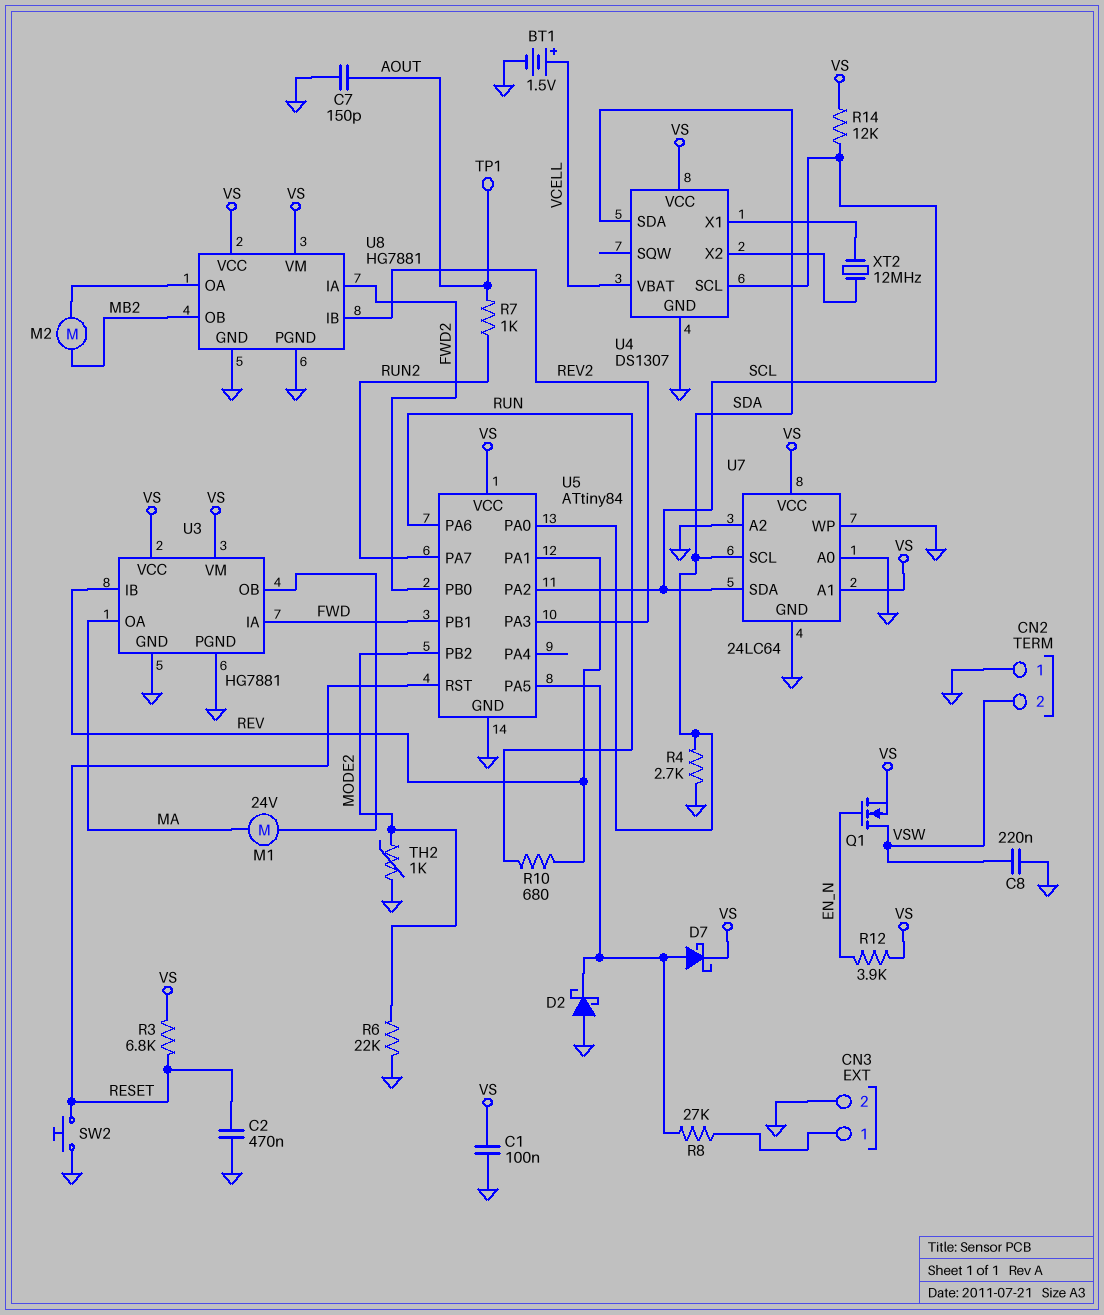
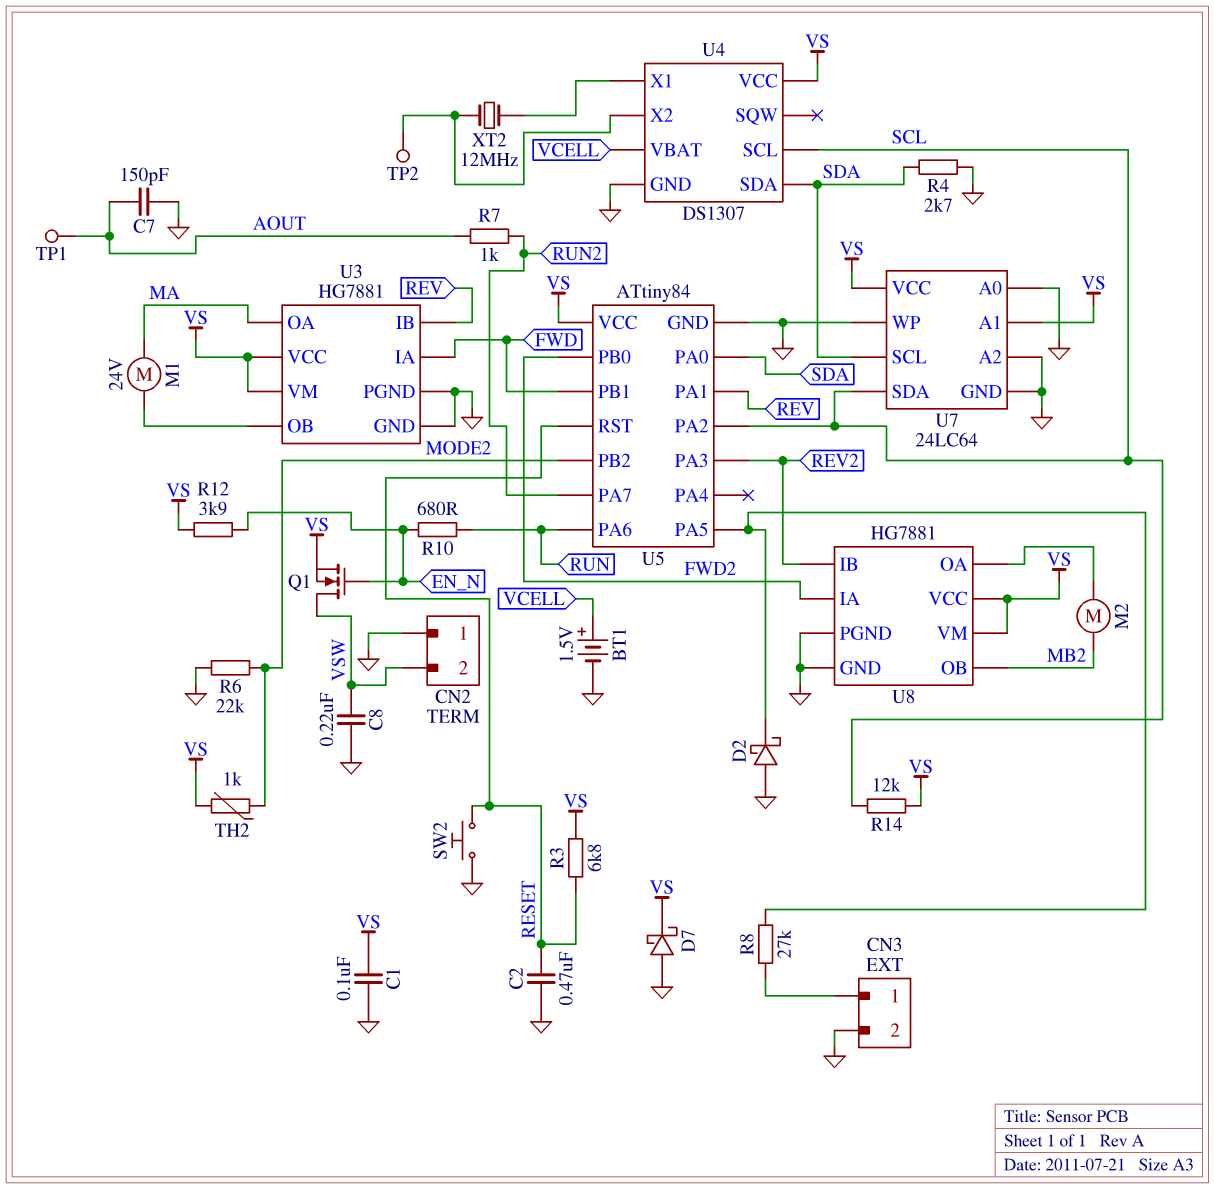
D7: schottky (A U5/PA5, K VS) -> schottky (A GND, K VS)
R10: 680 (REV, RUN) -> 680 (EN_N, RUN)
TH2: 1k (GND, MODE2) -> 1k (MODE2, VS)
TP2: none -> test point (U4/X2)

